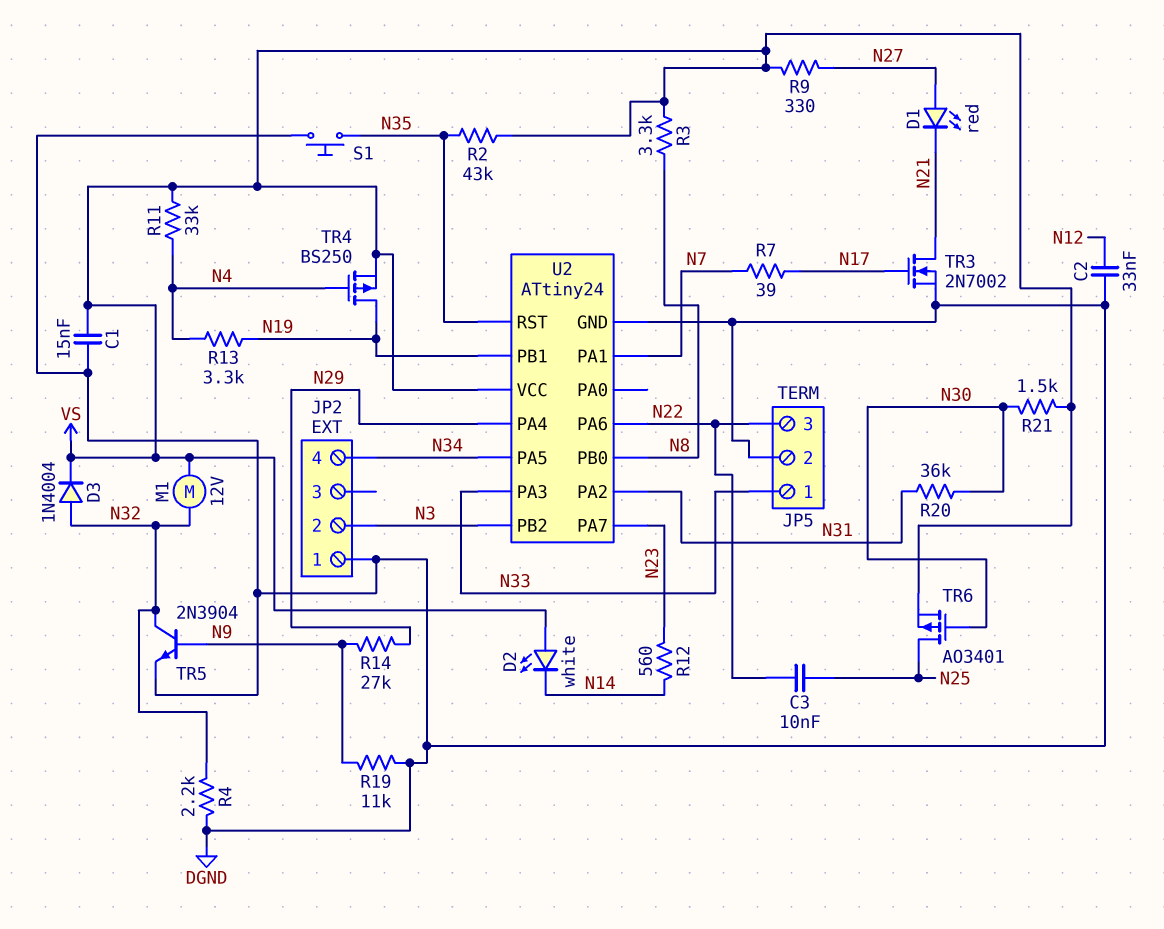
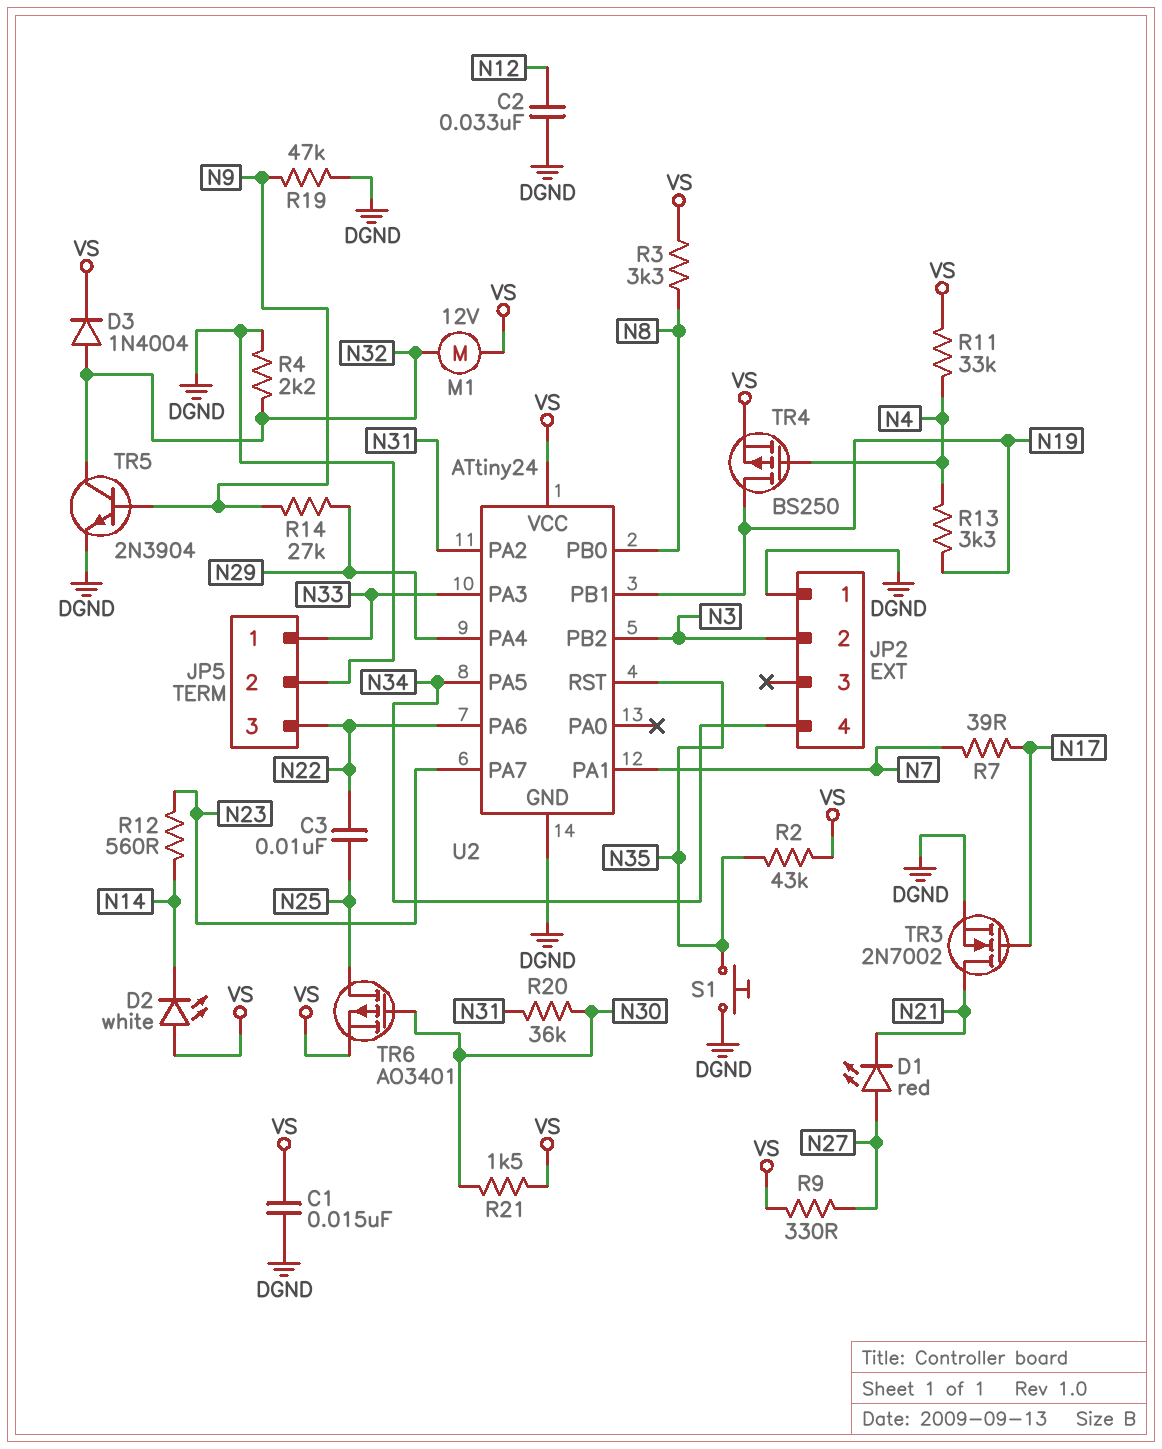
R19: 11k (DGND, N9) -> 47k (DGND, N9)

